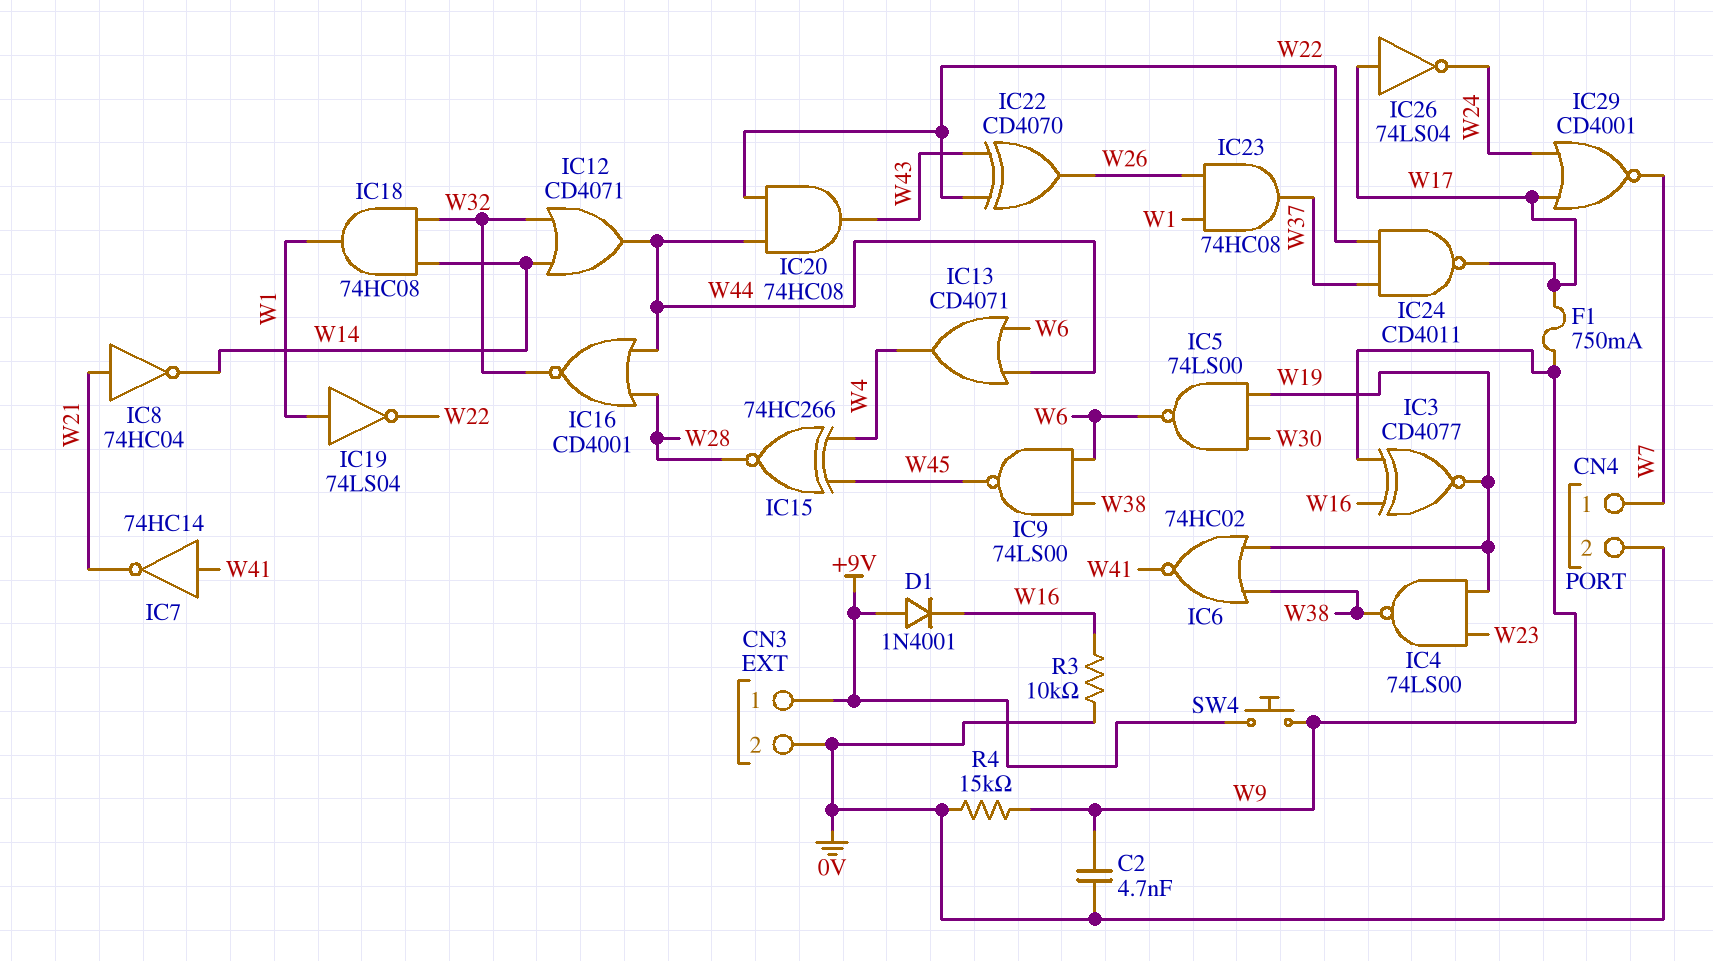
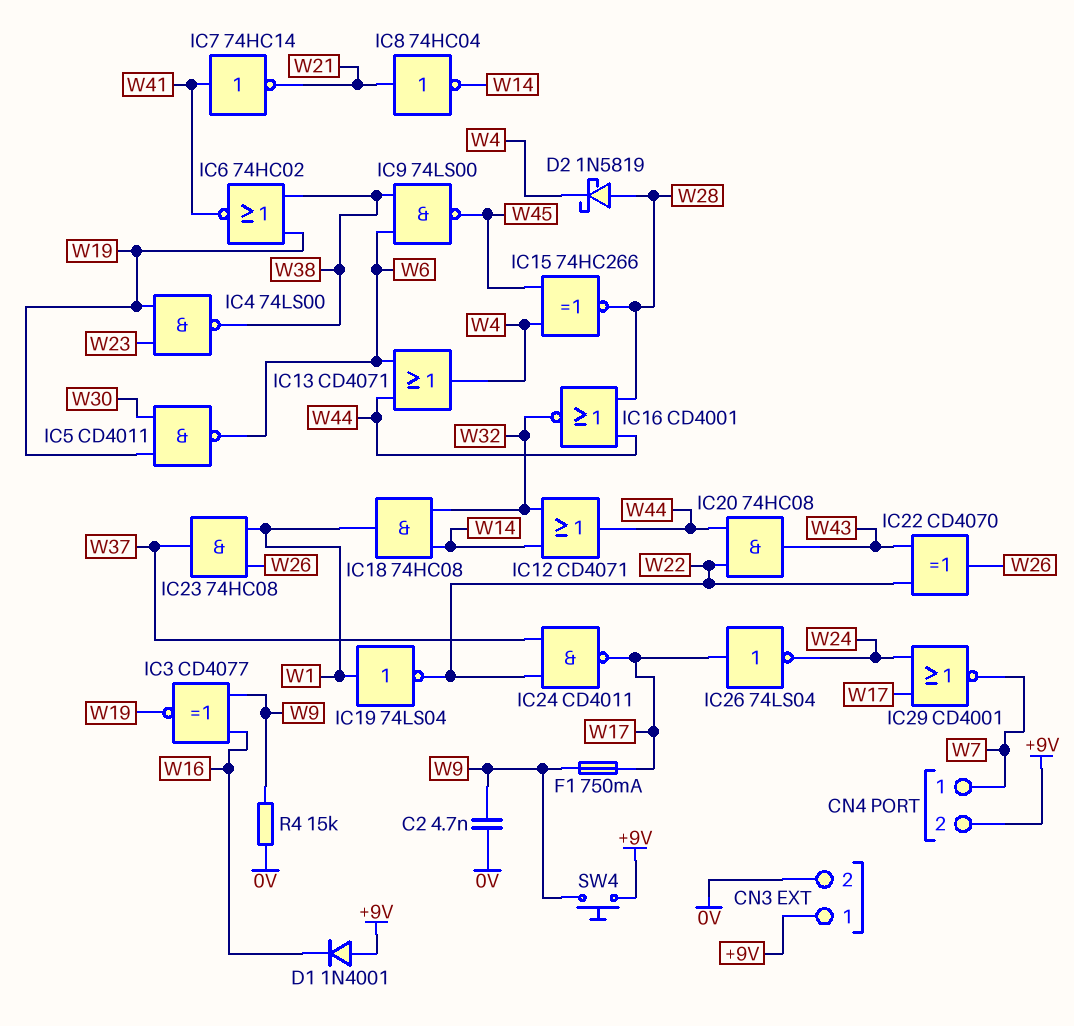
CN4 pin 2: 0V -> +9V
D2: none -> schottky 1N5819 (A W28, K W4)
IC5: NAND 74LS00 (in W19, in W30, out W6) -> NAND CD4011 (in W19, in W30, out W6)
R3: 10k (0V, W16) -> none

